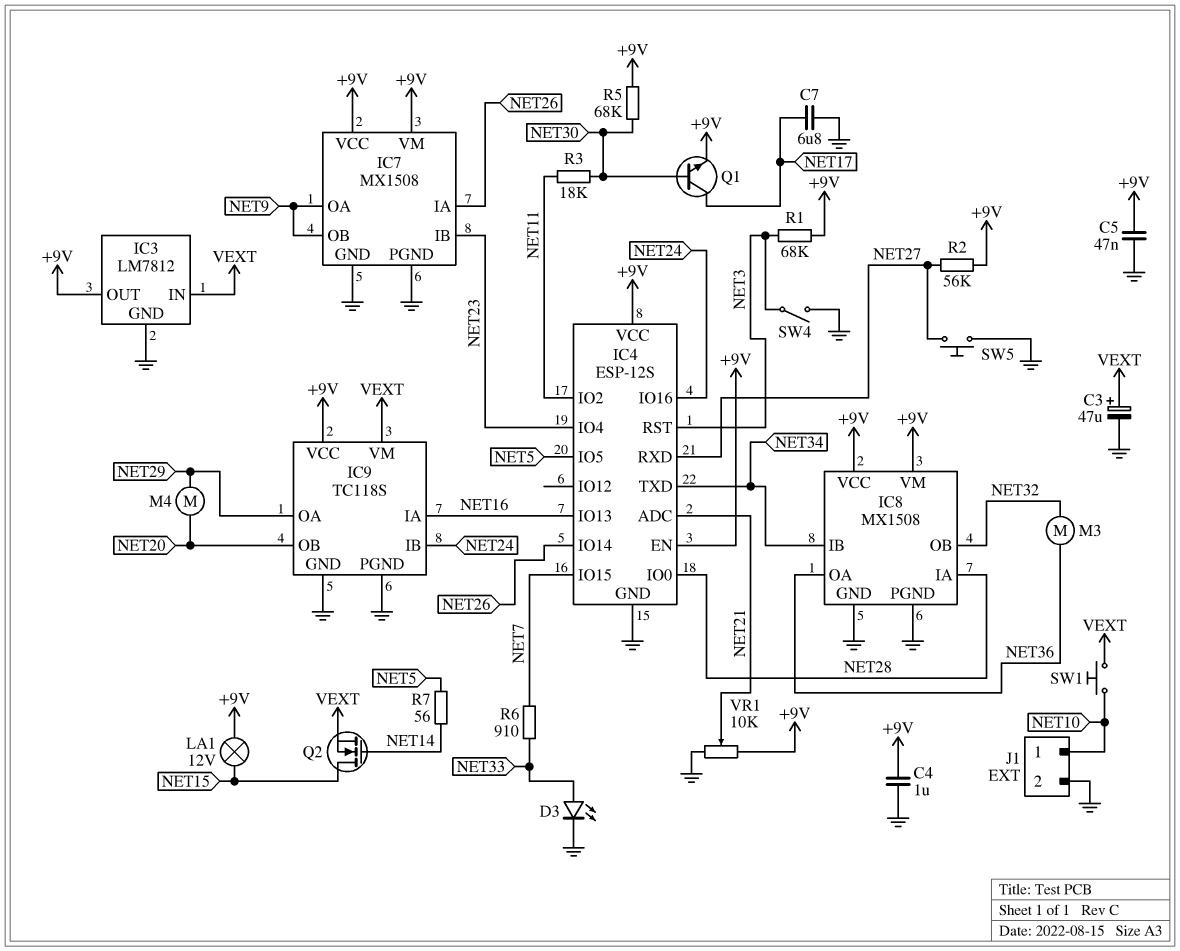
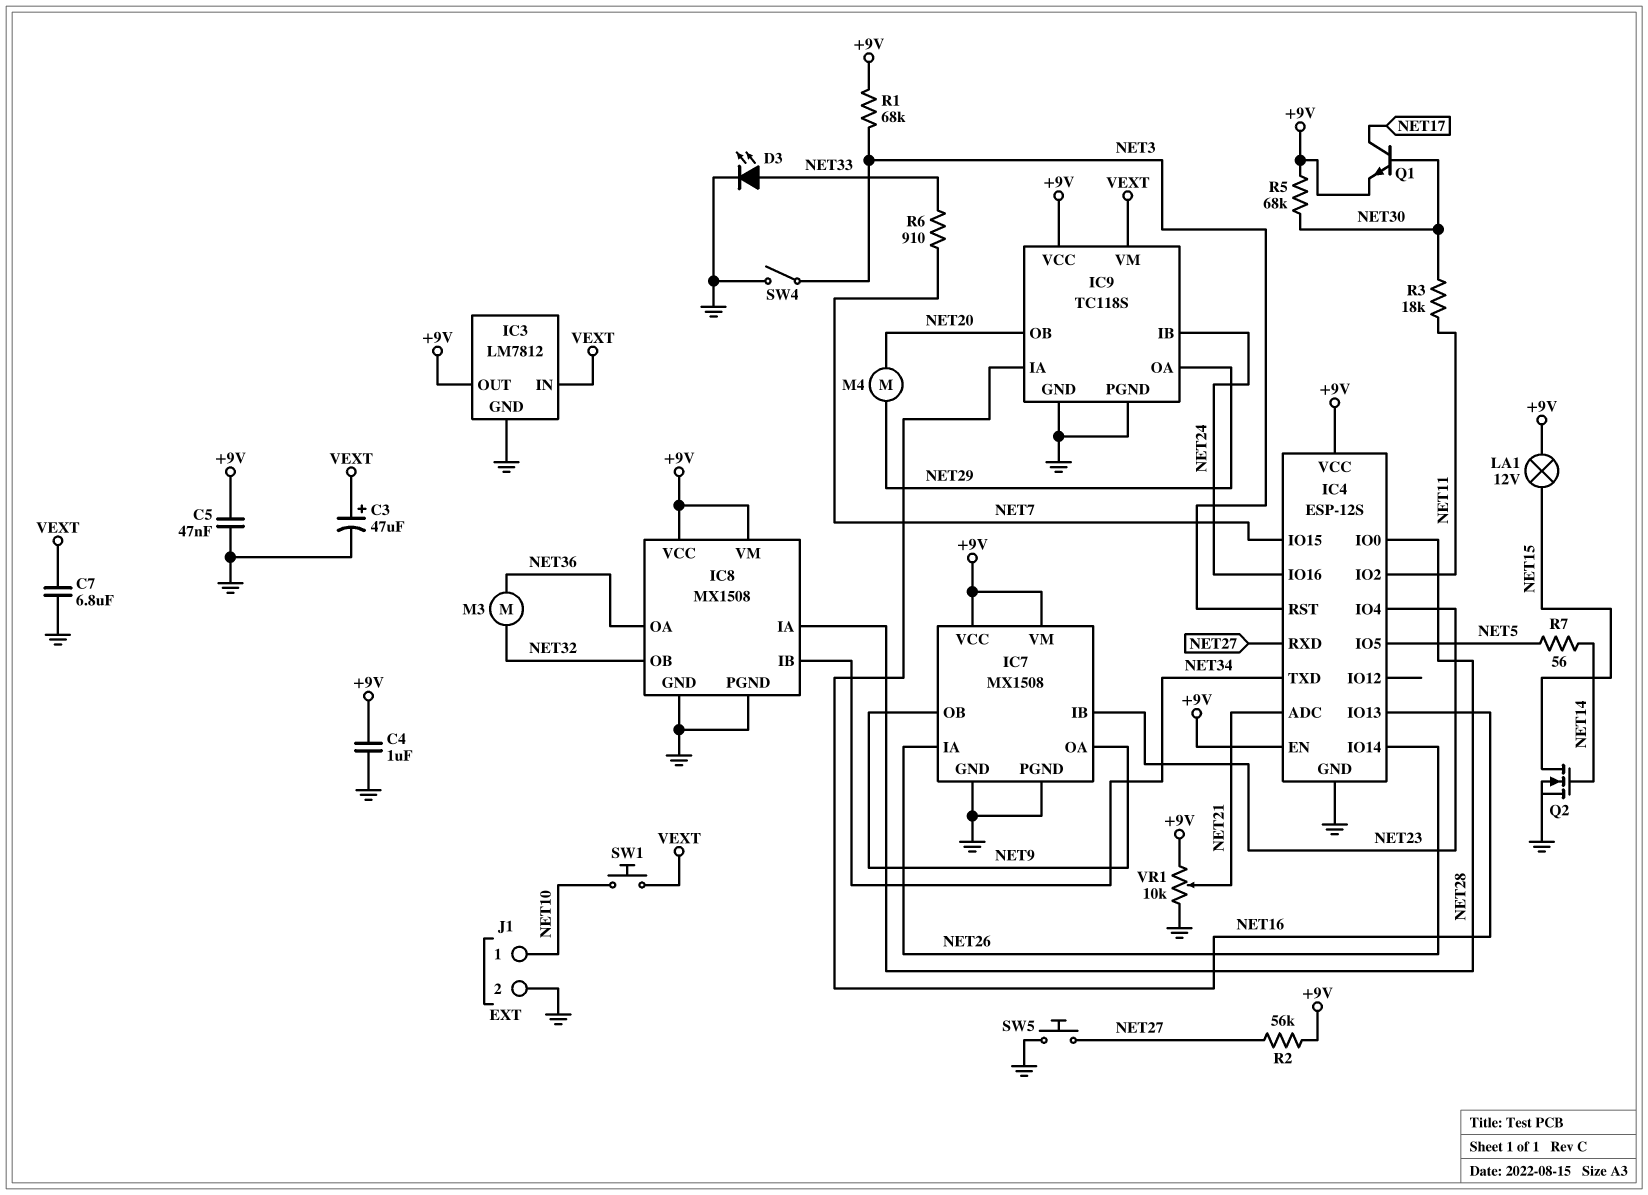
C7: 6.8uF (GND, NET17) -> 6.8uF (GND, VEXT)
Q2: NMOS (G NET14, D NET15, S VEXT) -> NMOS (G NET14, D NET15, S GND)

